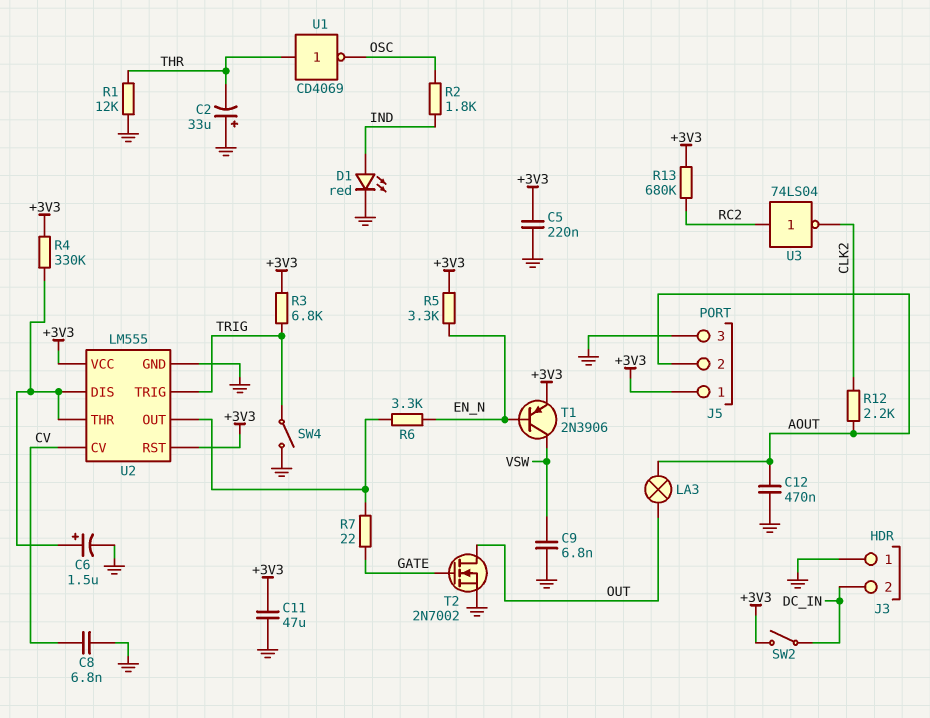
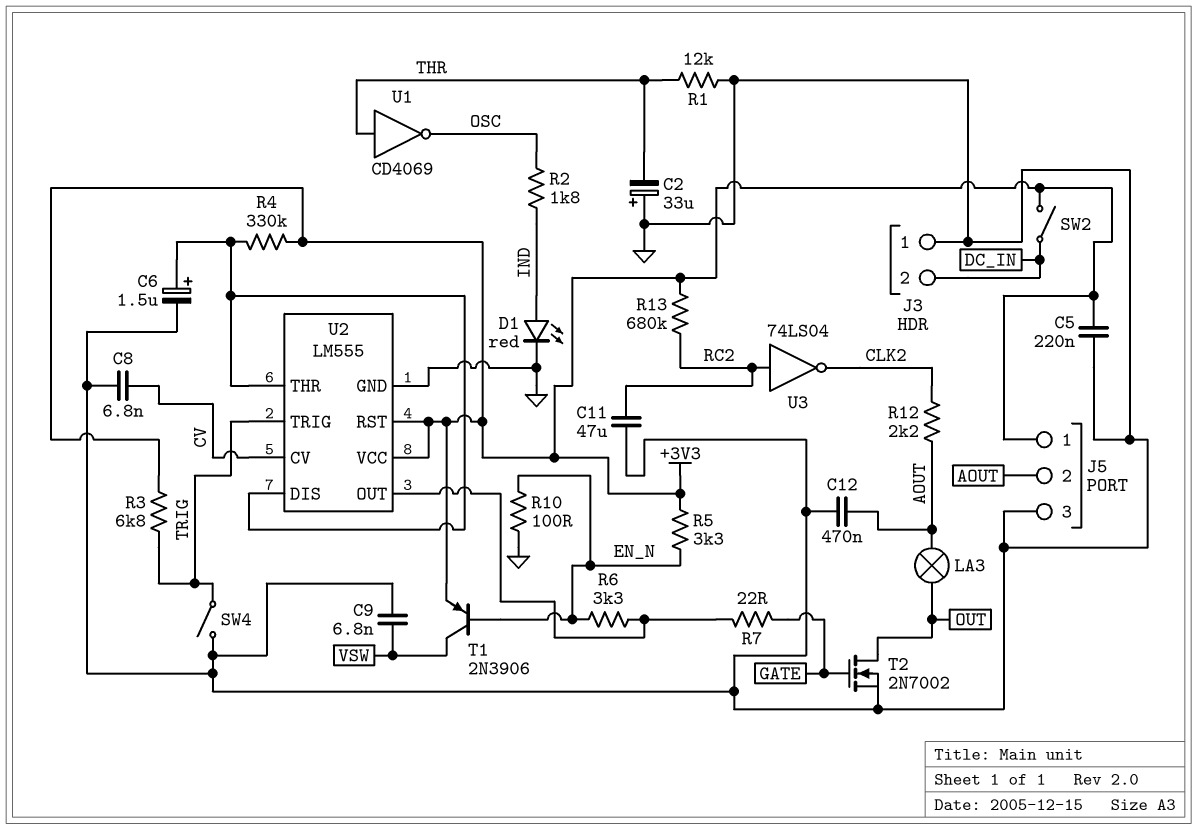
C11: 47uF (+3V3, GND) -> 47uF (GND, RC2)
R10: none -> 100 (EN_N, GND)

